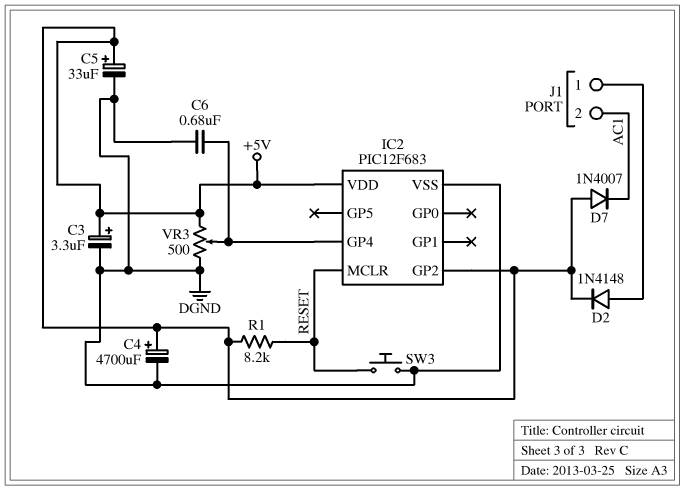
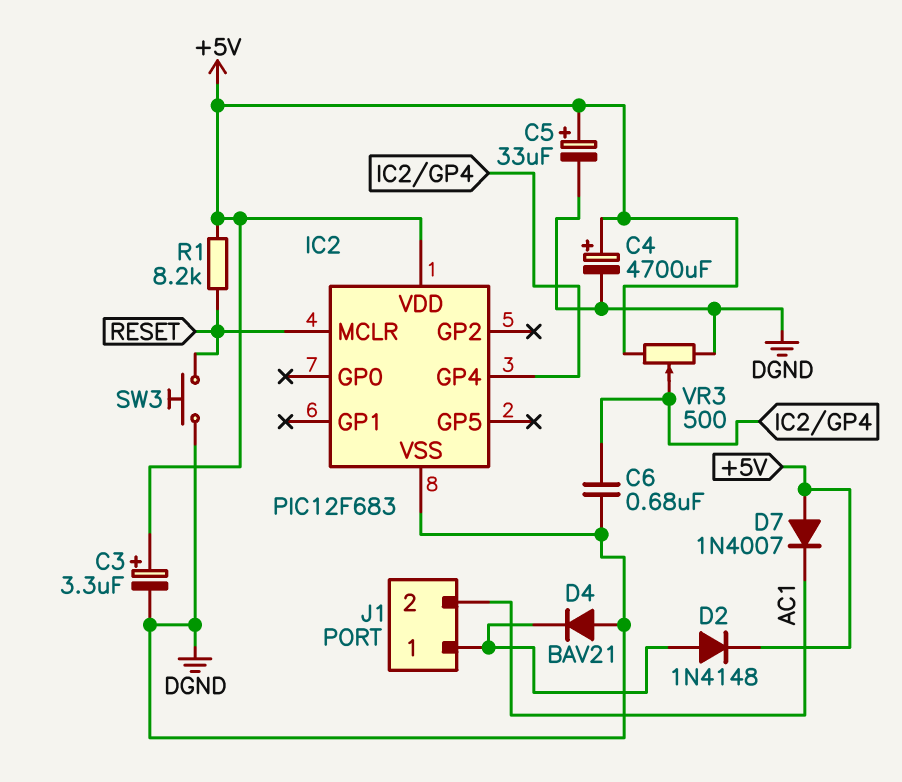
D4: none -> diode BAV21 (A DGND, K J1/1)
IC2 pin GP2: +5V -> none

